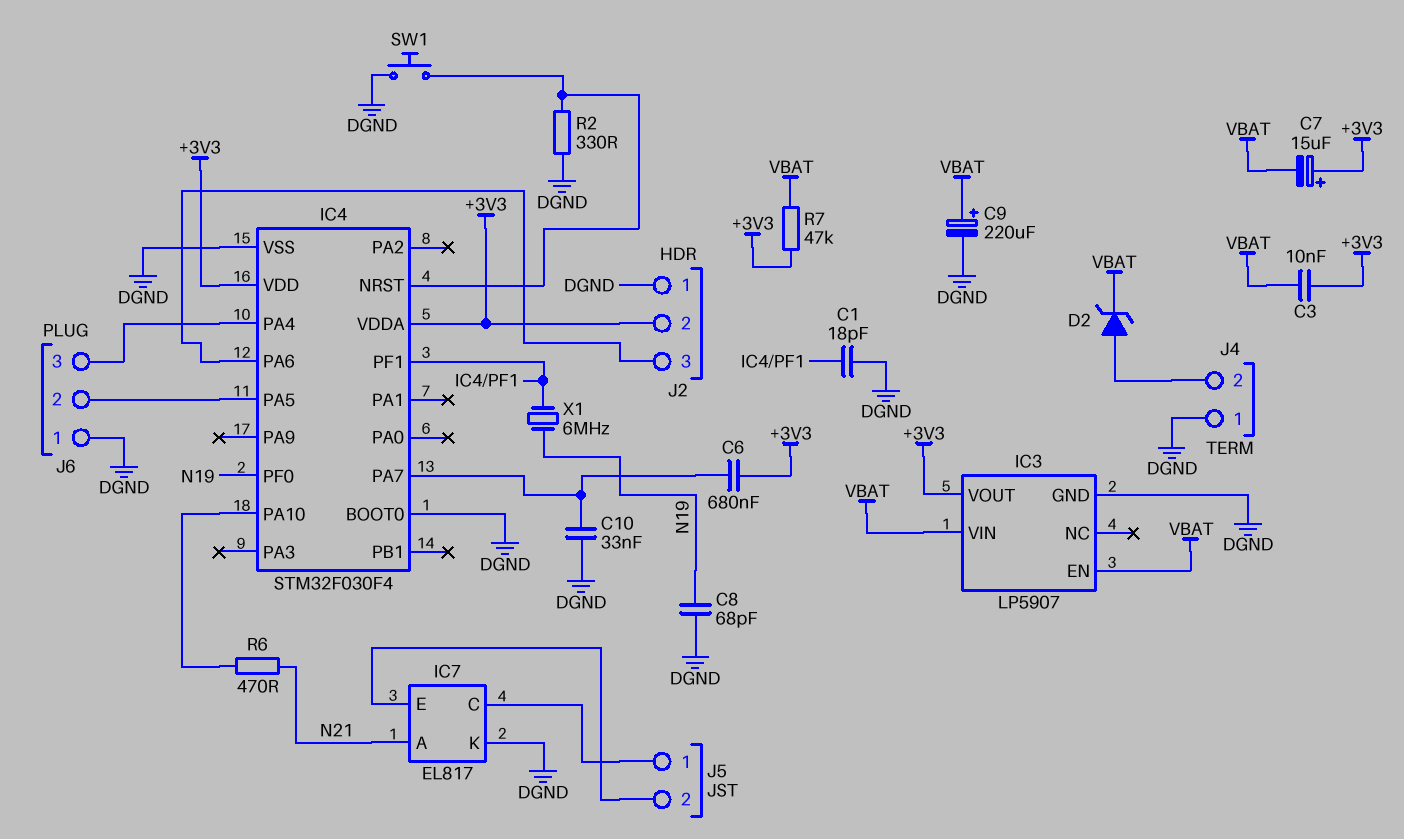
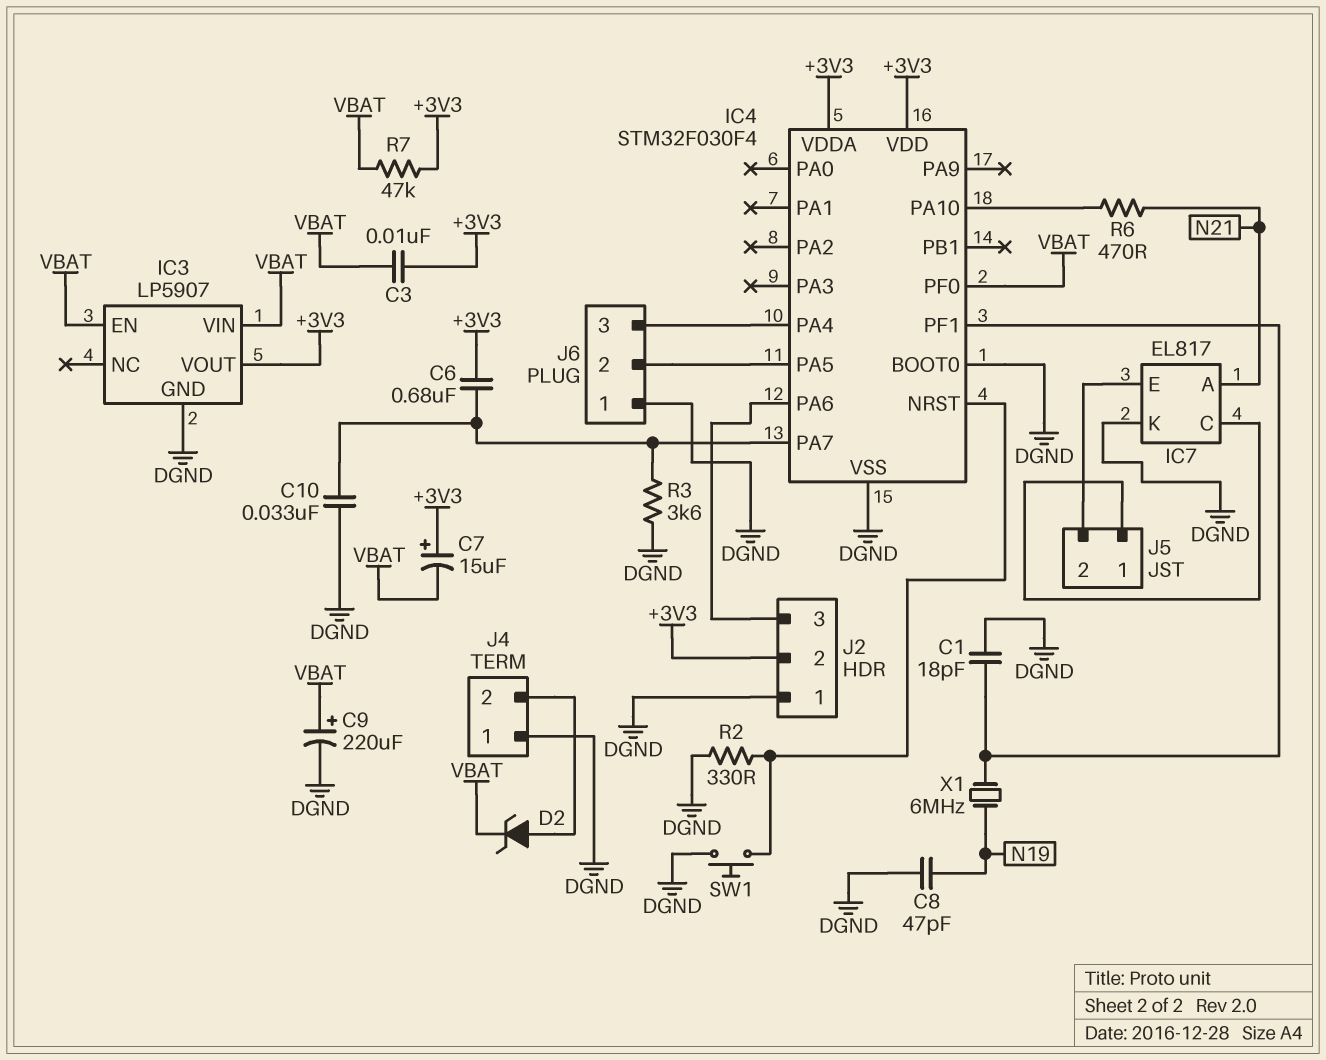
C8: 68pF (DGND, N19) -> 47pF (DGND, N19)
IC4 pin PF0: N19 -> VBAT
R3: none -> 3.6k (DGND, IC4/PA7)

